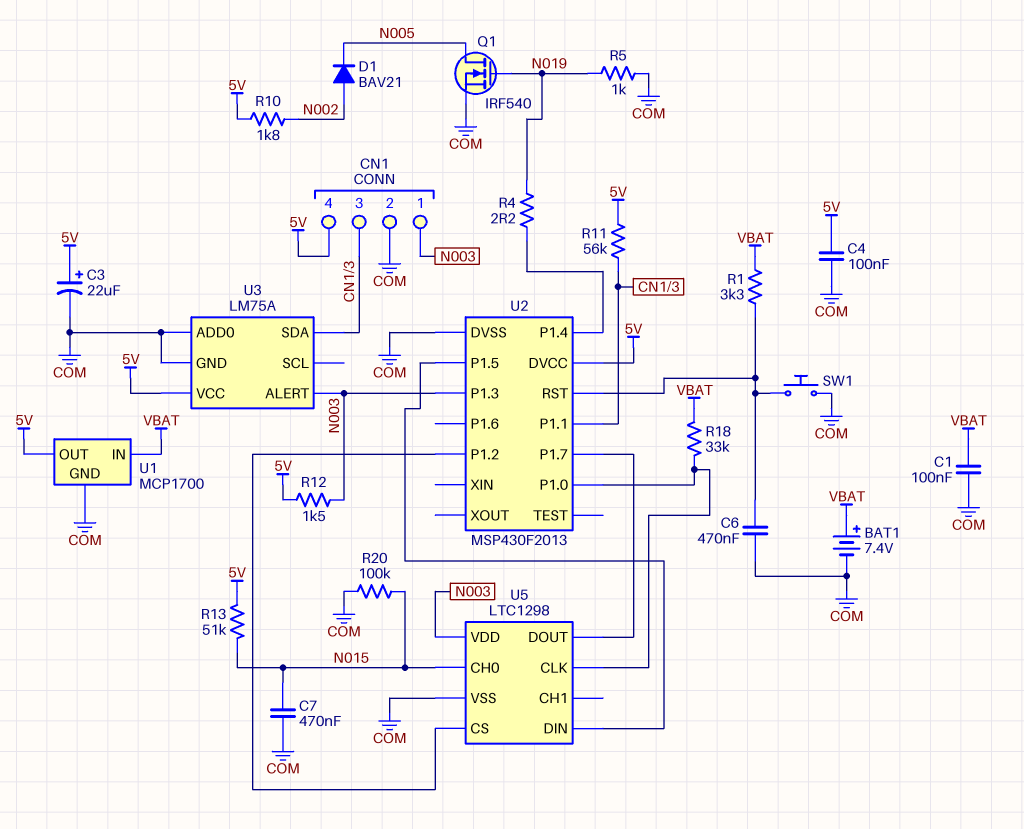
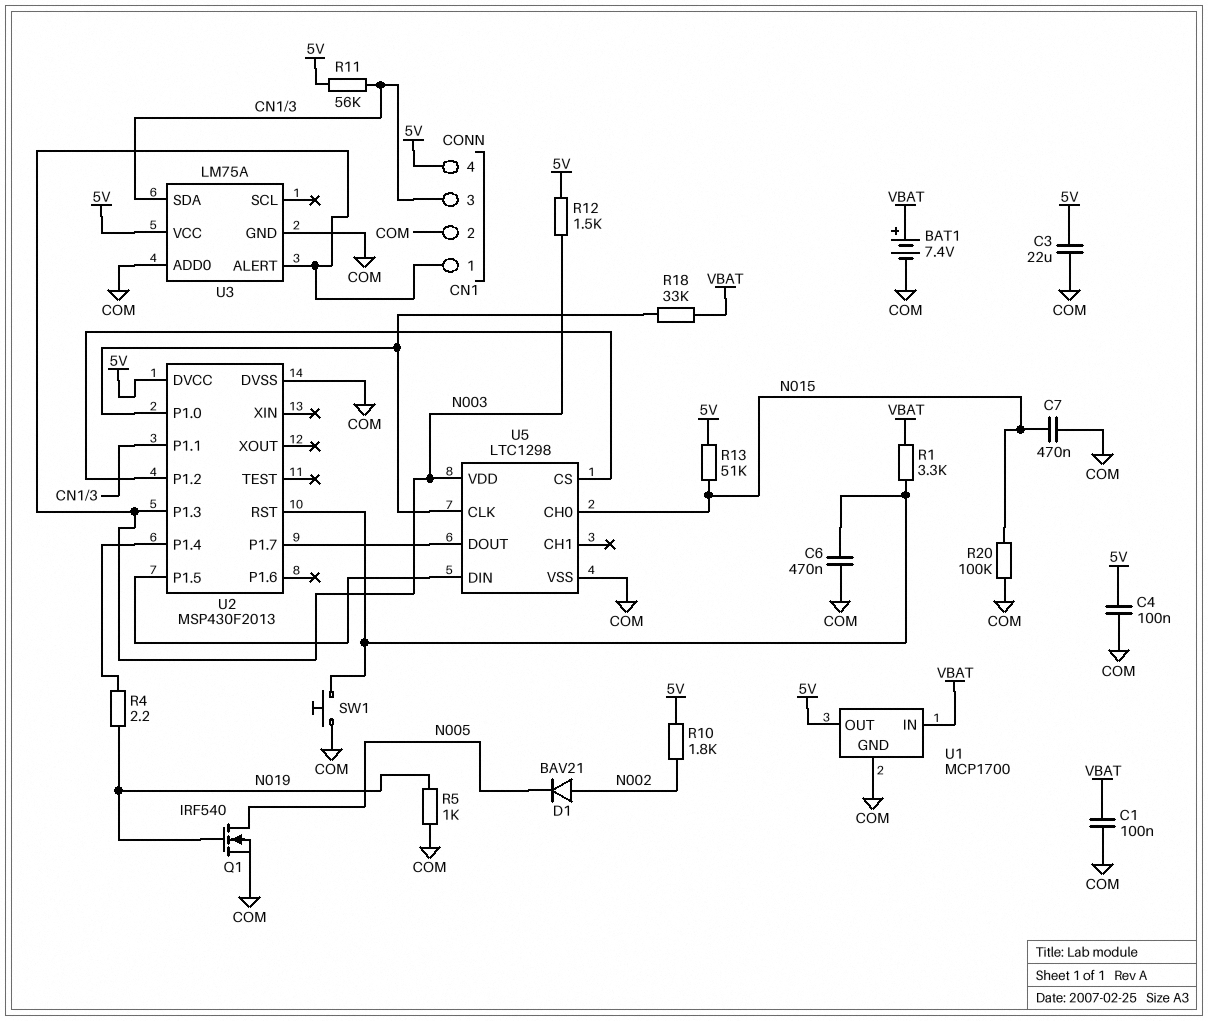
C3: 22uF (plus 5V, minus COM) -> 22uF (5V, COM)

